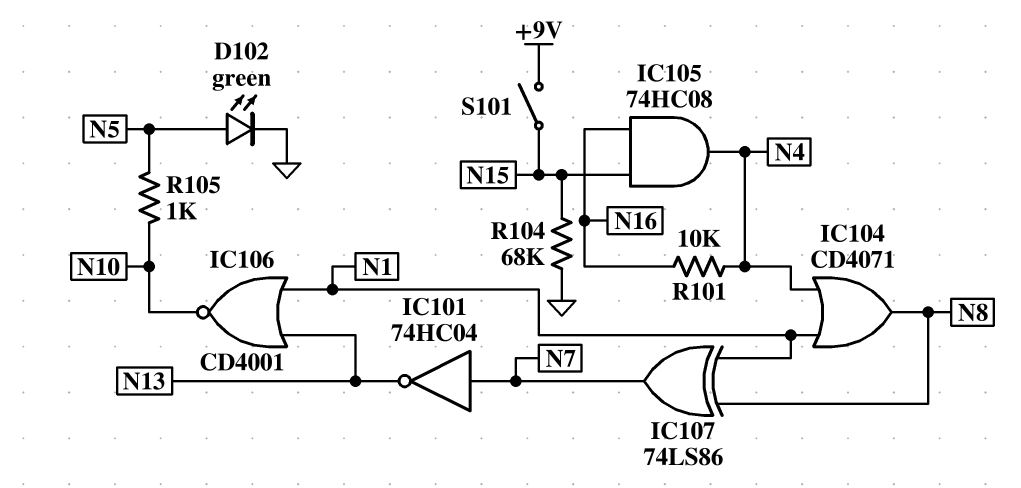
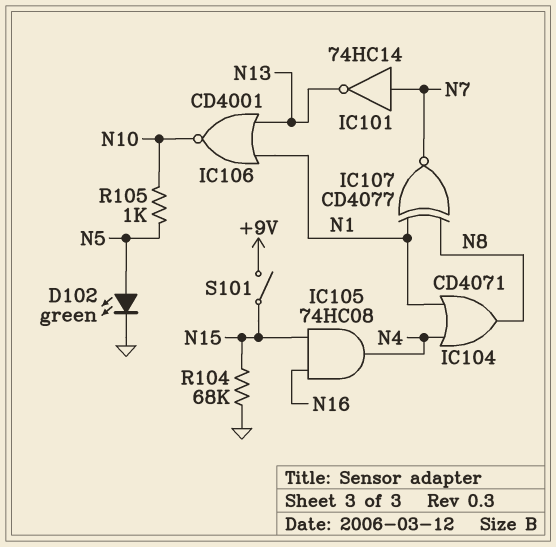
IC101: NOT 74HC04 (in N7, out N13) -> NOT 74HC14 (in N7, out N13)
IC107: XOR 74LS86 (in N1, in N8, out N7) -> XNOR CD4077 (in N1, in N8, out N7)
R101: 10k (N4, N16) -> none

